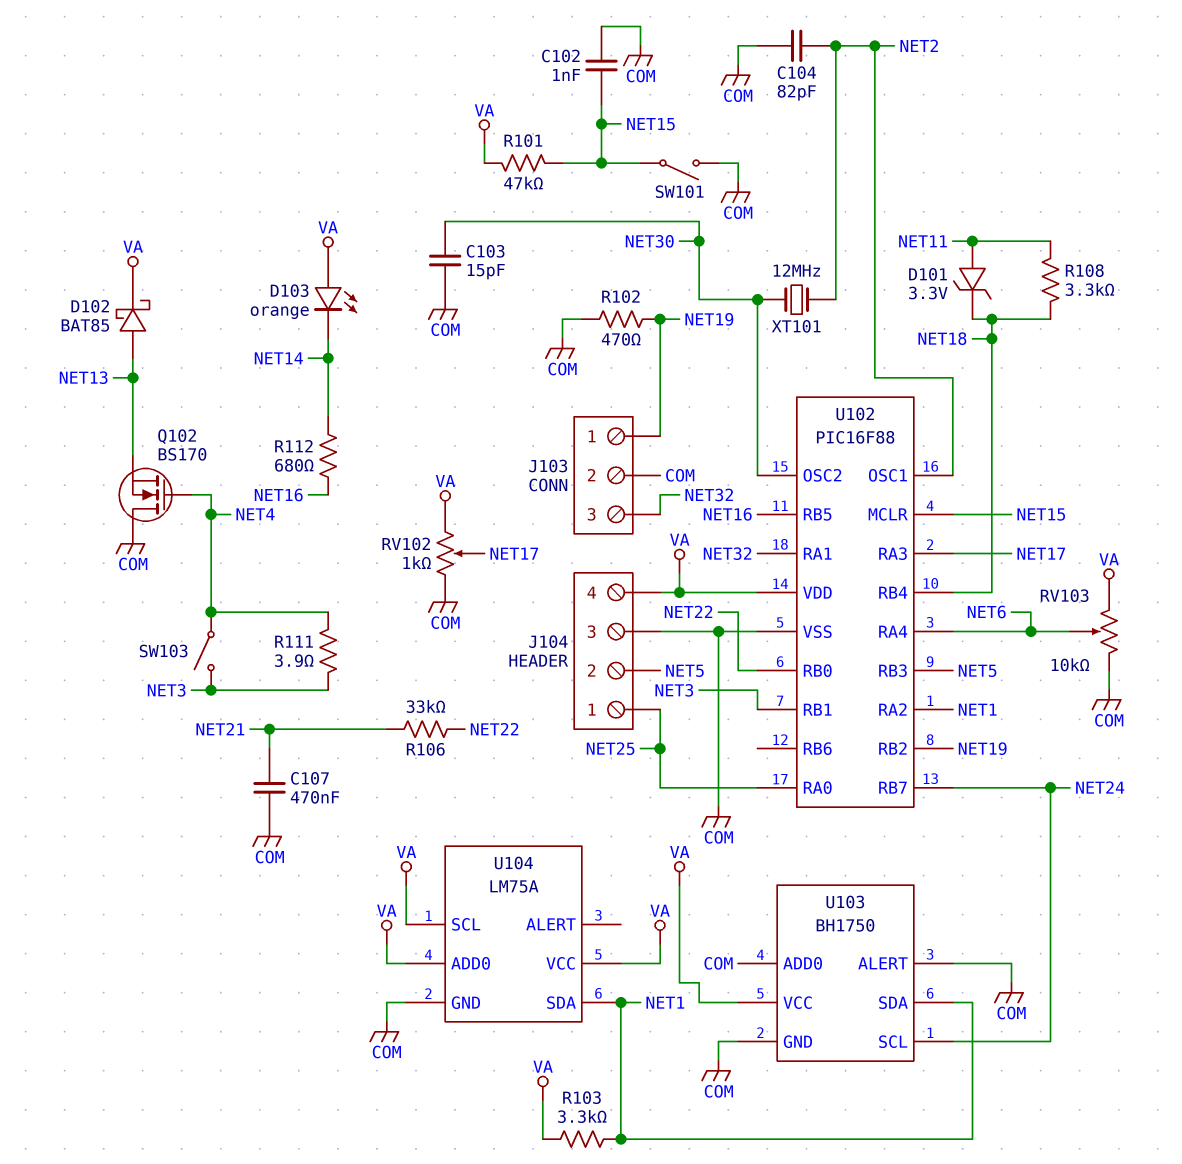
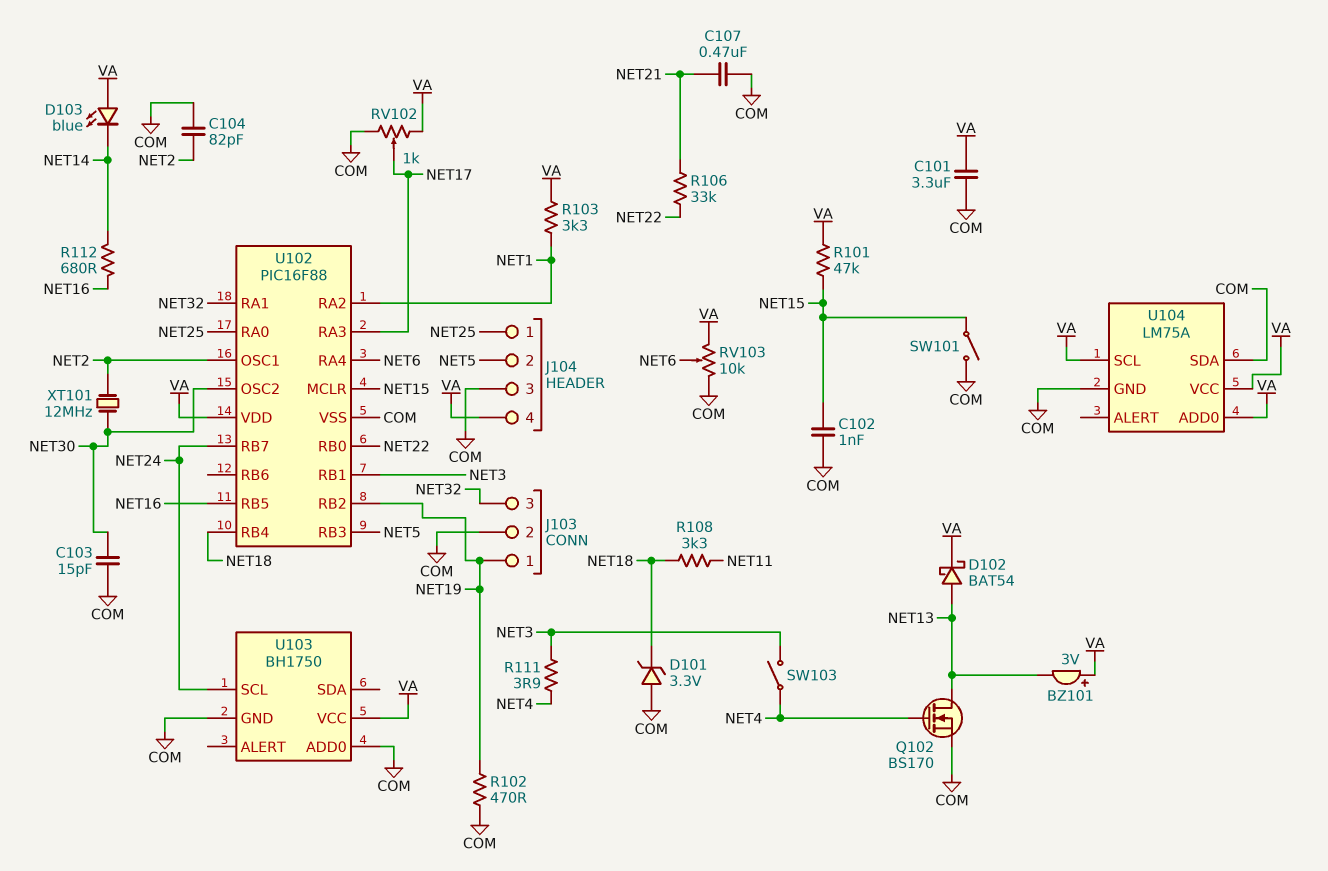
BZ101: none -> buzzer 3V (plus VA, minus NET13)
C101: none -> 3.3uF (COM, VA)
D101: zener 3.3V (A NET11, K NET18) -> zener 3.3V (A COM, K NET18)
D102: schottky BAT85 (A NET13, K VA) -> schottky BAT54 (A NET13, K VA)
D103: LED orange (A VA, K NET14) -> LED blue (A VA, K NET14)
Q102: NMOS BS170 (G NET4, D COM, S NET13) -> NMOS BS170 (G NET4, D NET13, S COM)
U103 pin ALERT: COM -> none
U103 pin SDA: NET1 -> none
U104 pin SDA: NET1 -> COM

